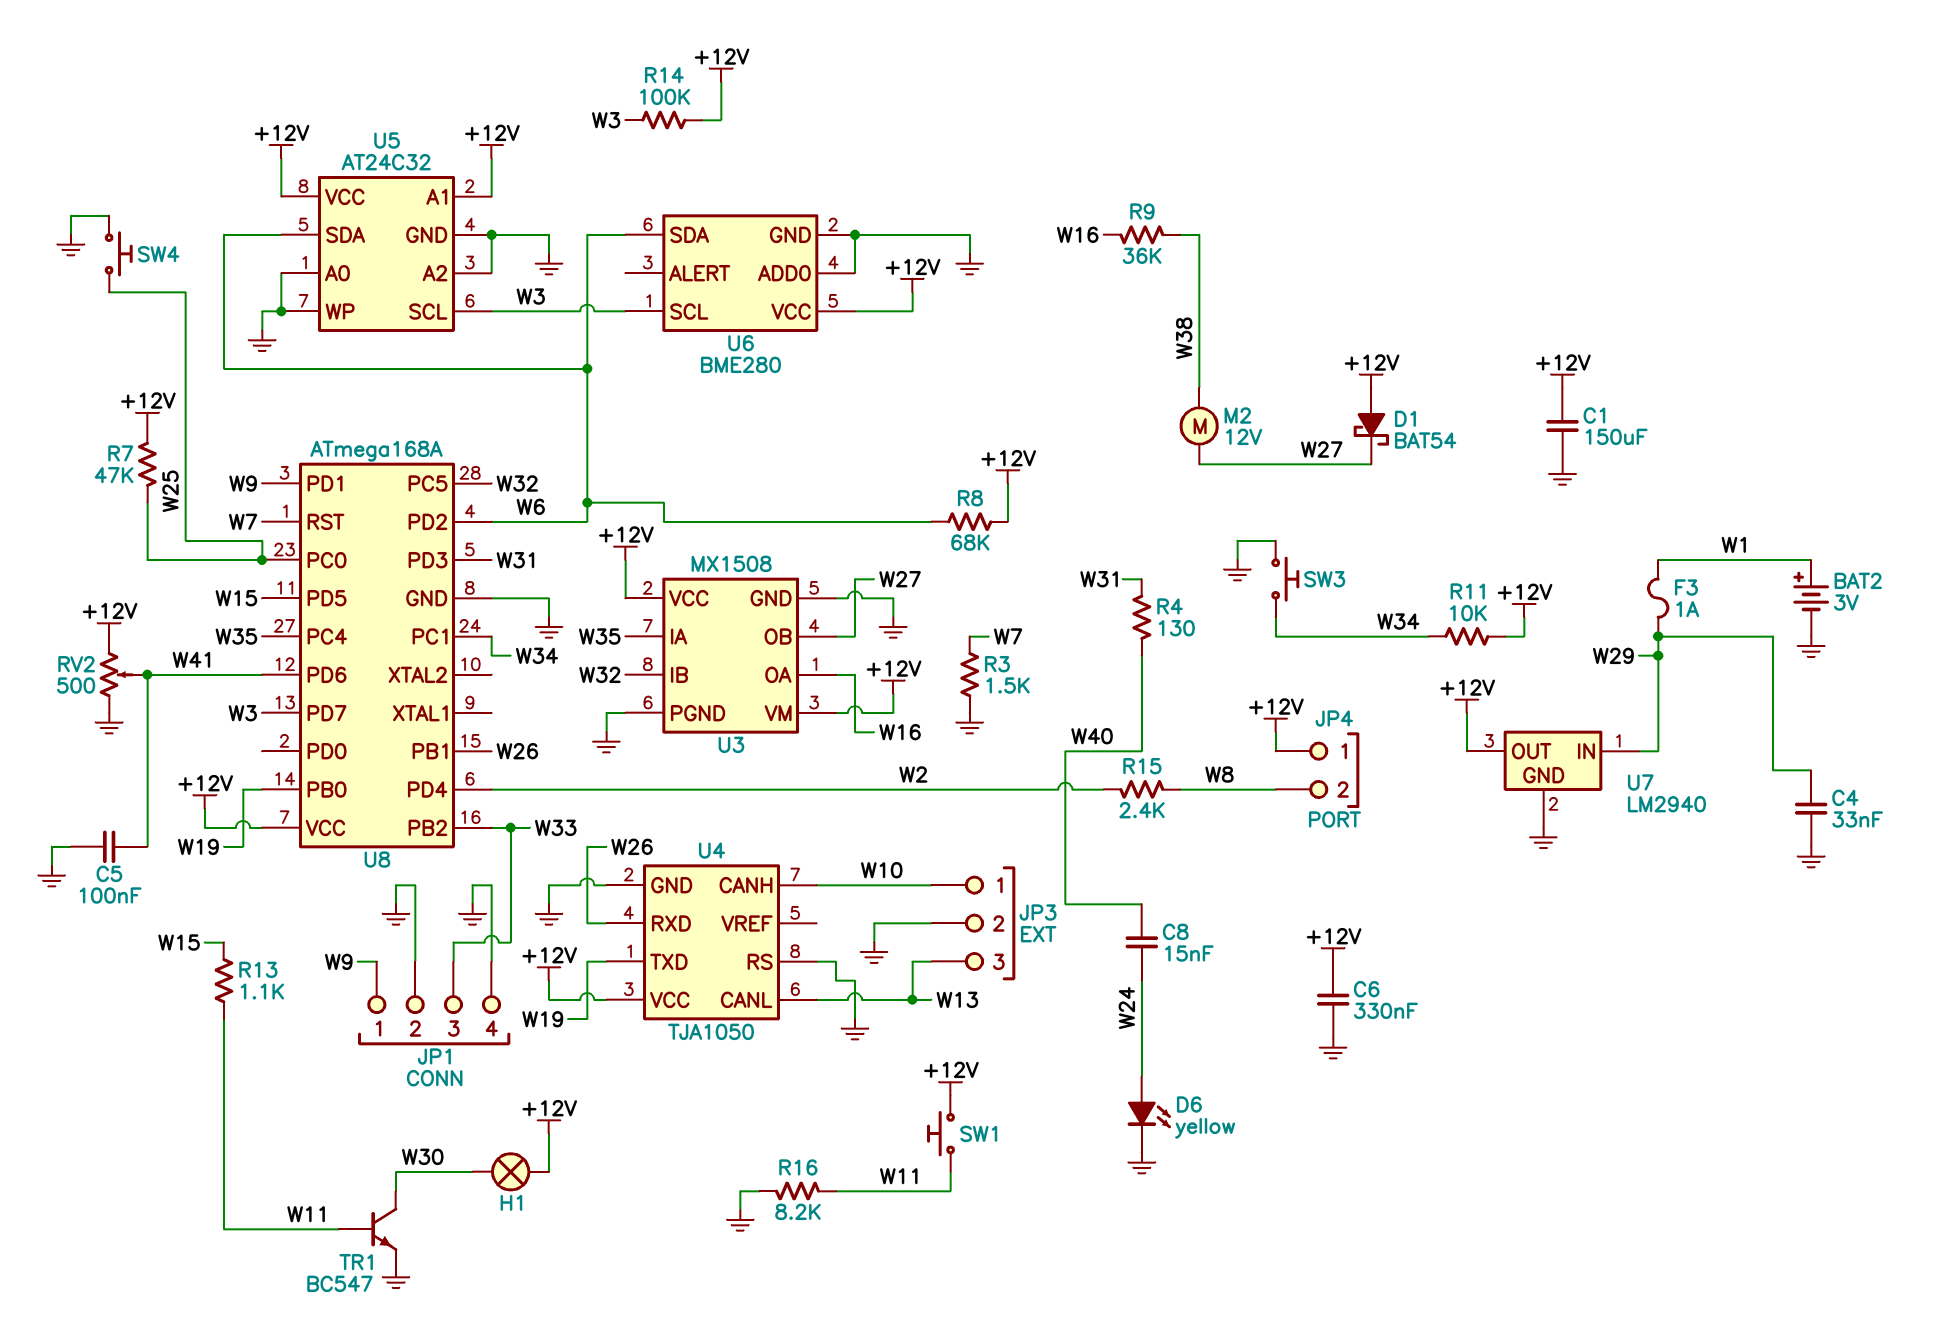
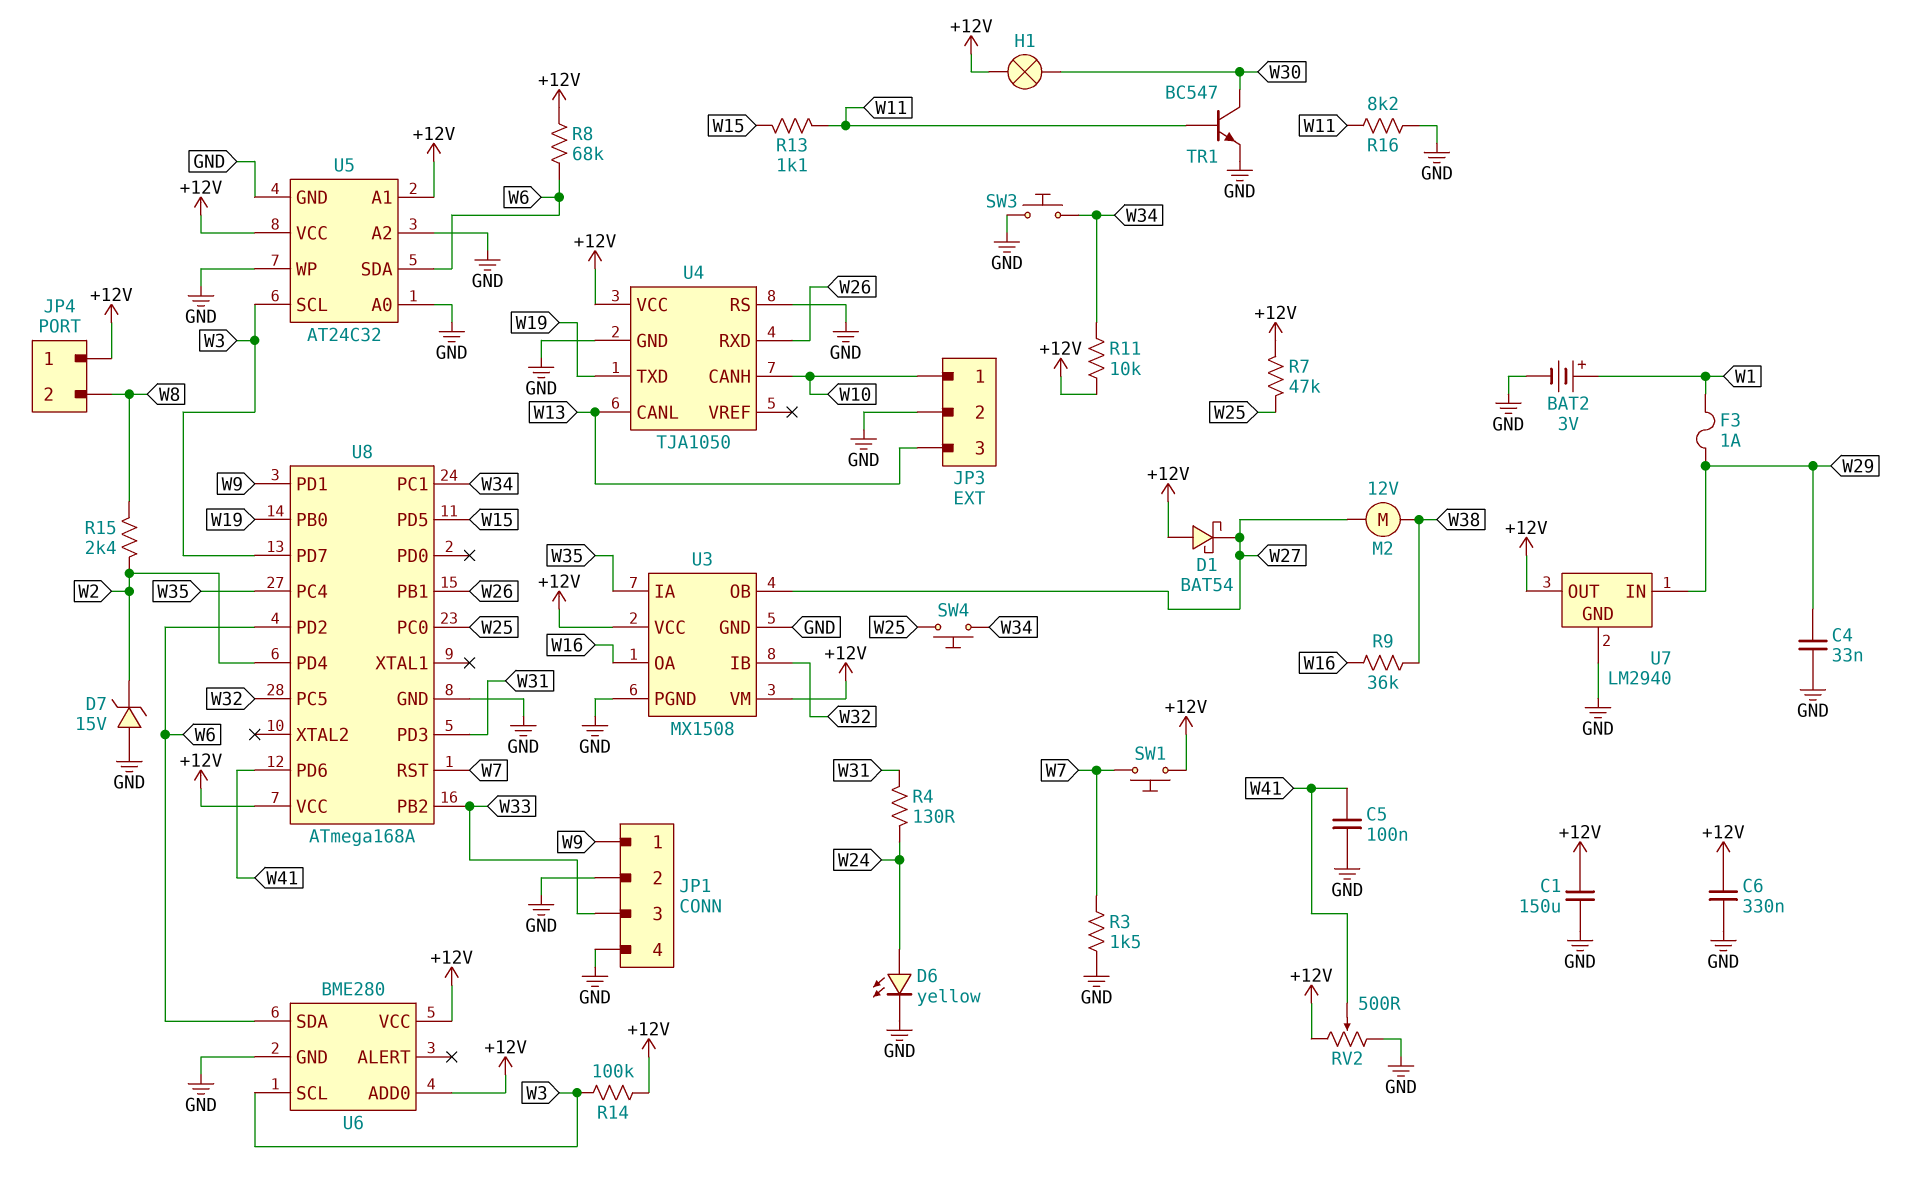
C8: 15nF (W24, W40) -> none
D7: none -> zener 15V (A GND, K W2)
R4: 130 (W31, W40) -> 130 (W24, W31)
SW1: button (+12V, W11) -> button (+12V, W7)
SW4: button (GND, W25) -> button (W25, W34)
U6 pin ADD0: GND -> +12V

